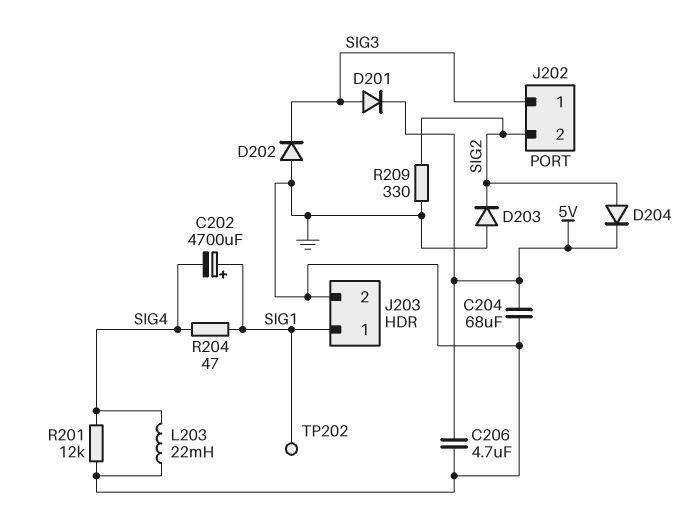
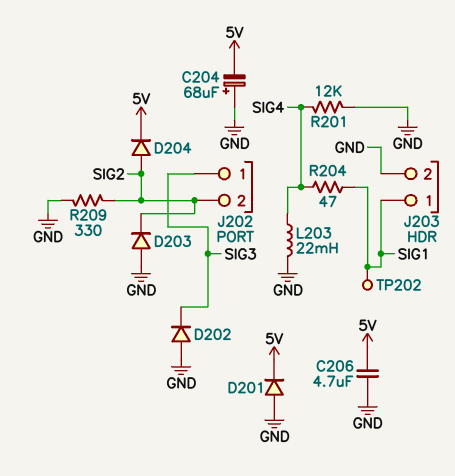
C202: 4700uF (plus SIG1, minus SIG4) -> none
C204: 68uF (5V, GND) -> 68uF (plus GND, minus 5V)
D201: diode (A SIG3, K 5V) -> diode (A GND, K 5V)

